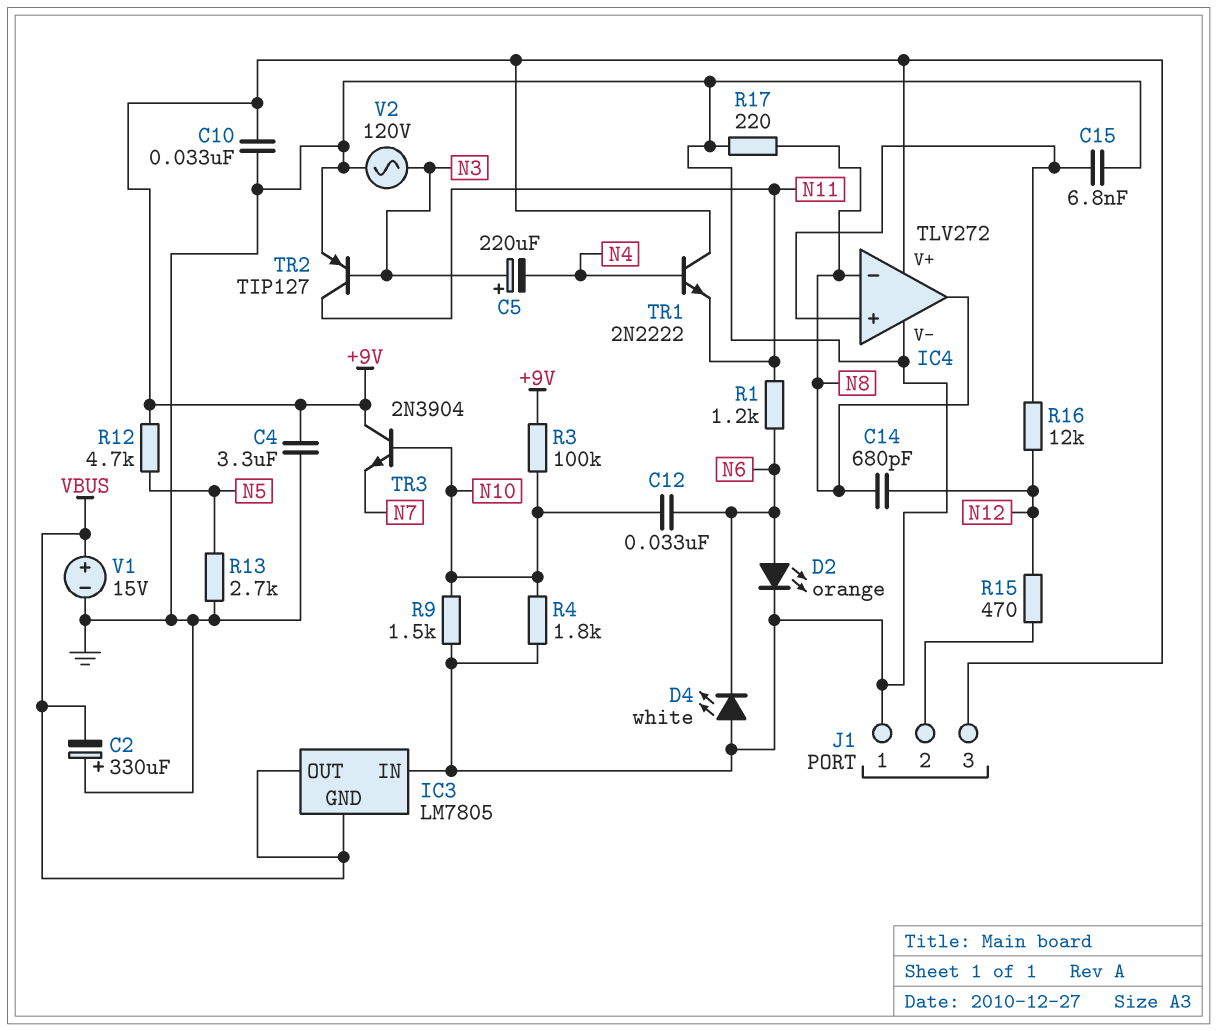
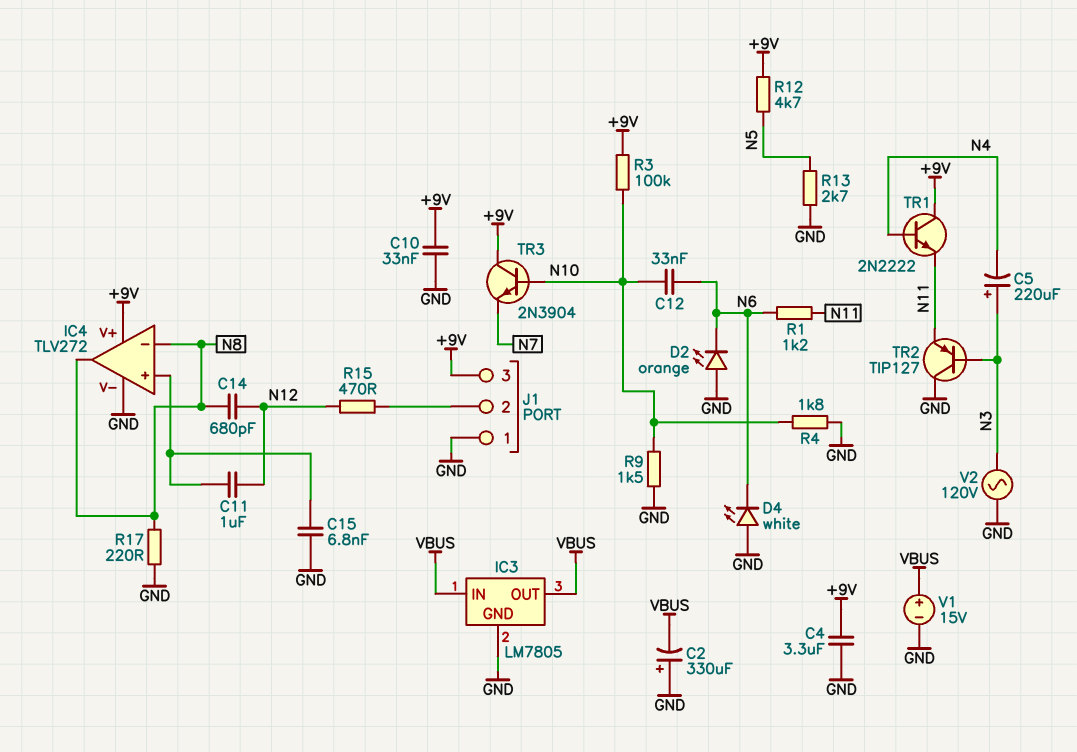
C11: none -> 1uF (IC4/in+, N12)
D2: LED orange (A N6, K GND) -> LED orange (A GND, K N6)
IC3 pin GND: VBUS -> GND
IC3 pin IN: GND -> VBUS
R16: 12k (IC4/in+, N12) -> none
TR2: PNP TIP127 (B N3, C N11, E GND) -> PNP TIP127 (B N3, C GND, E N11)

